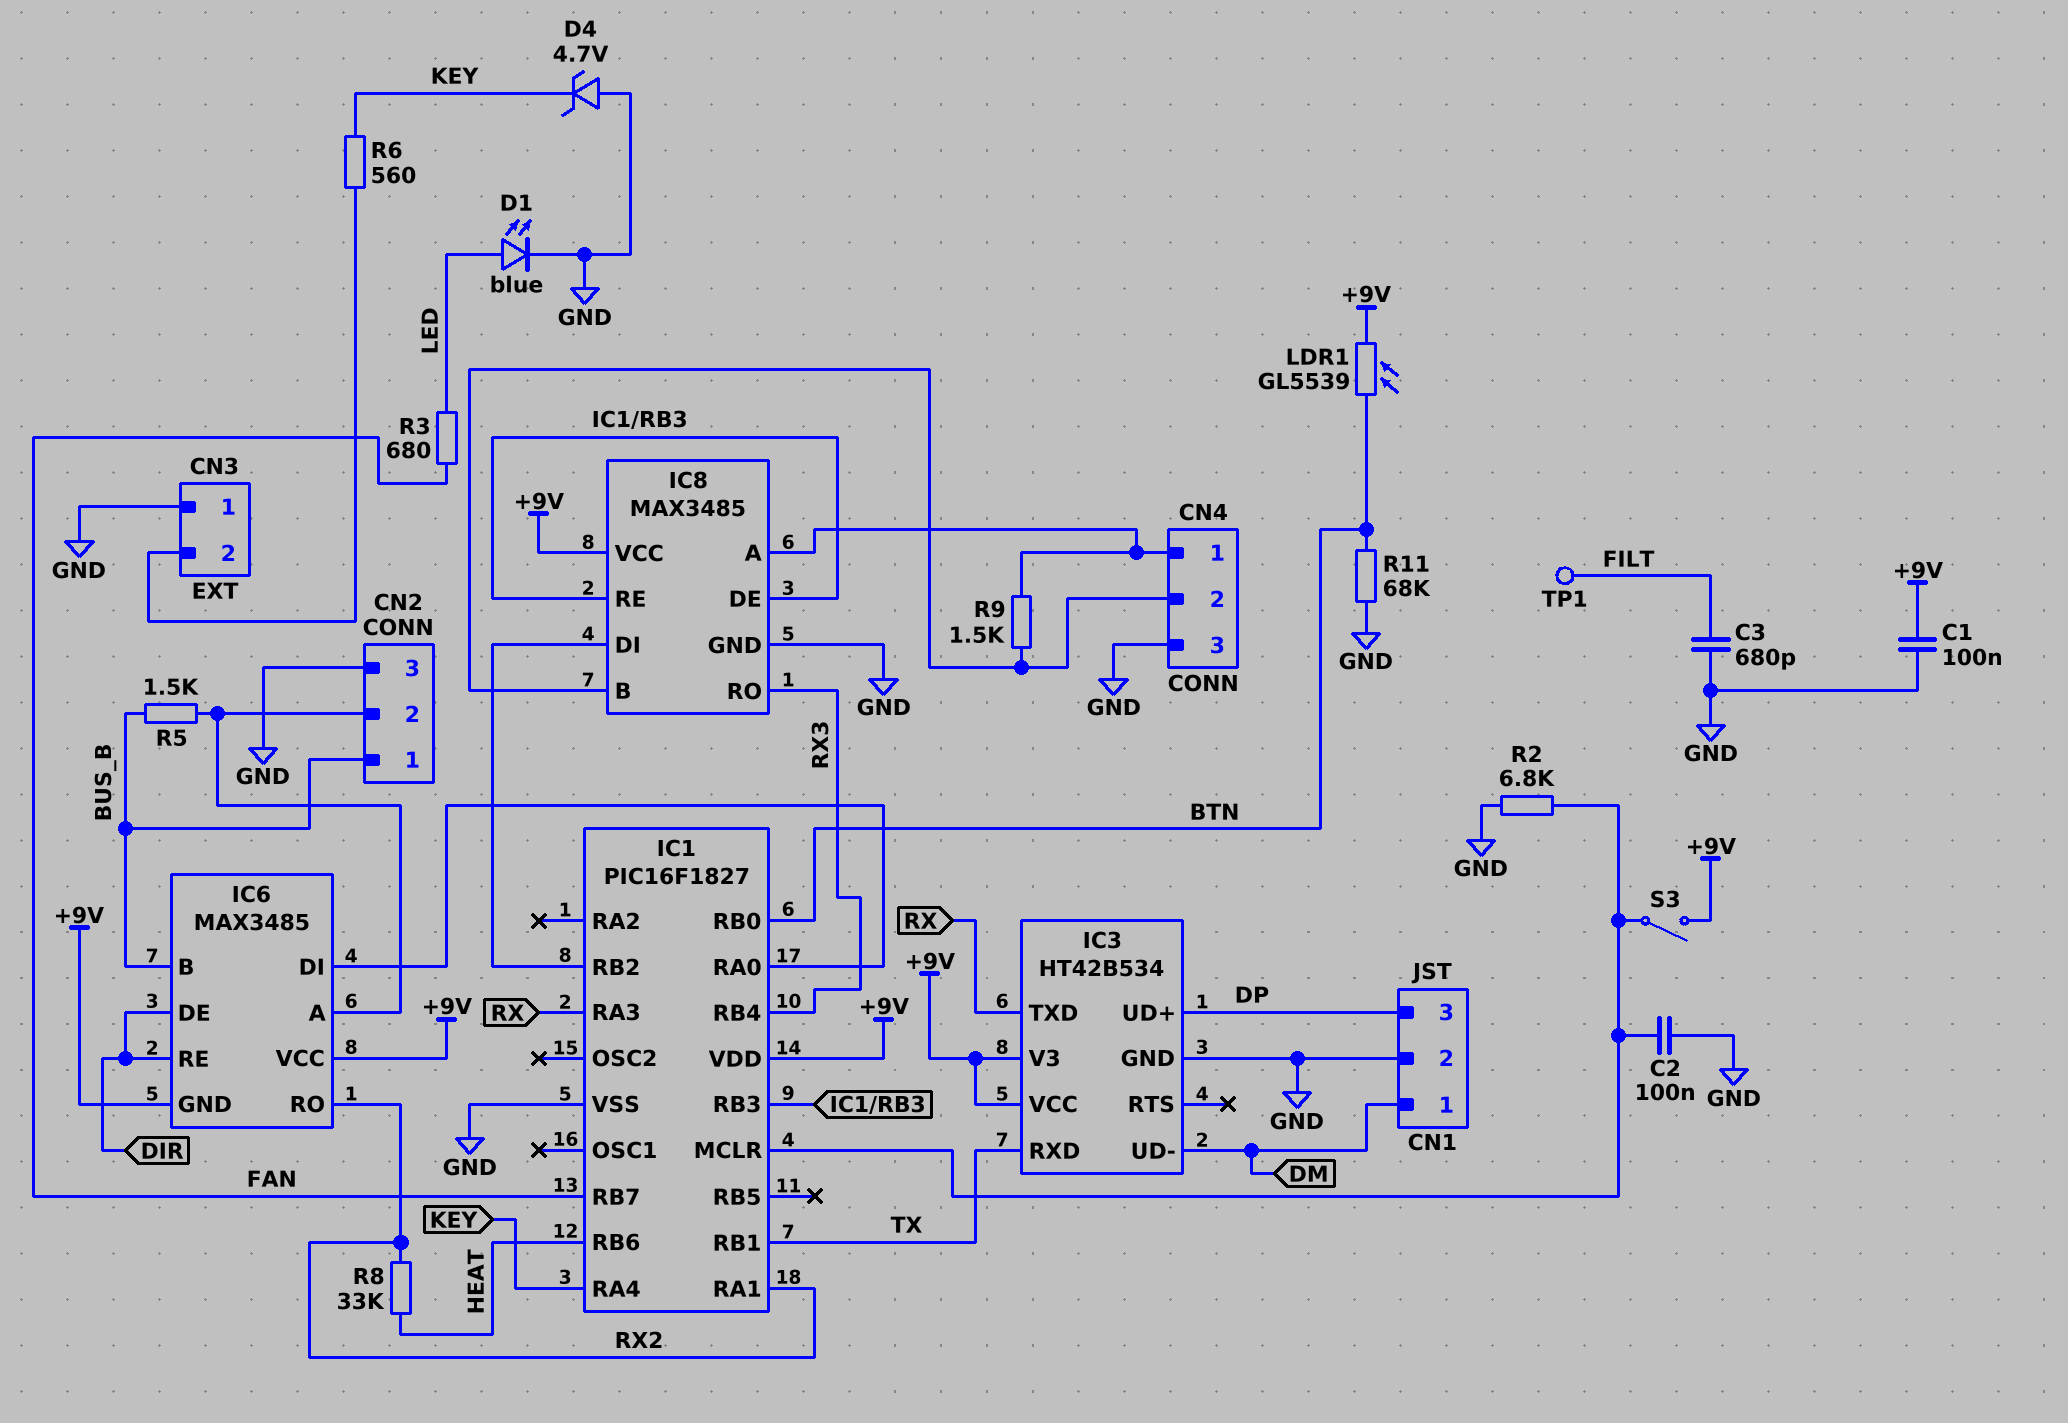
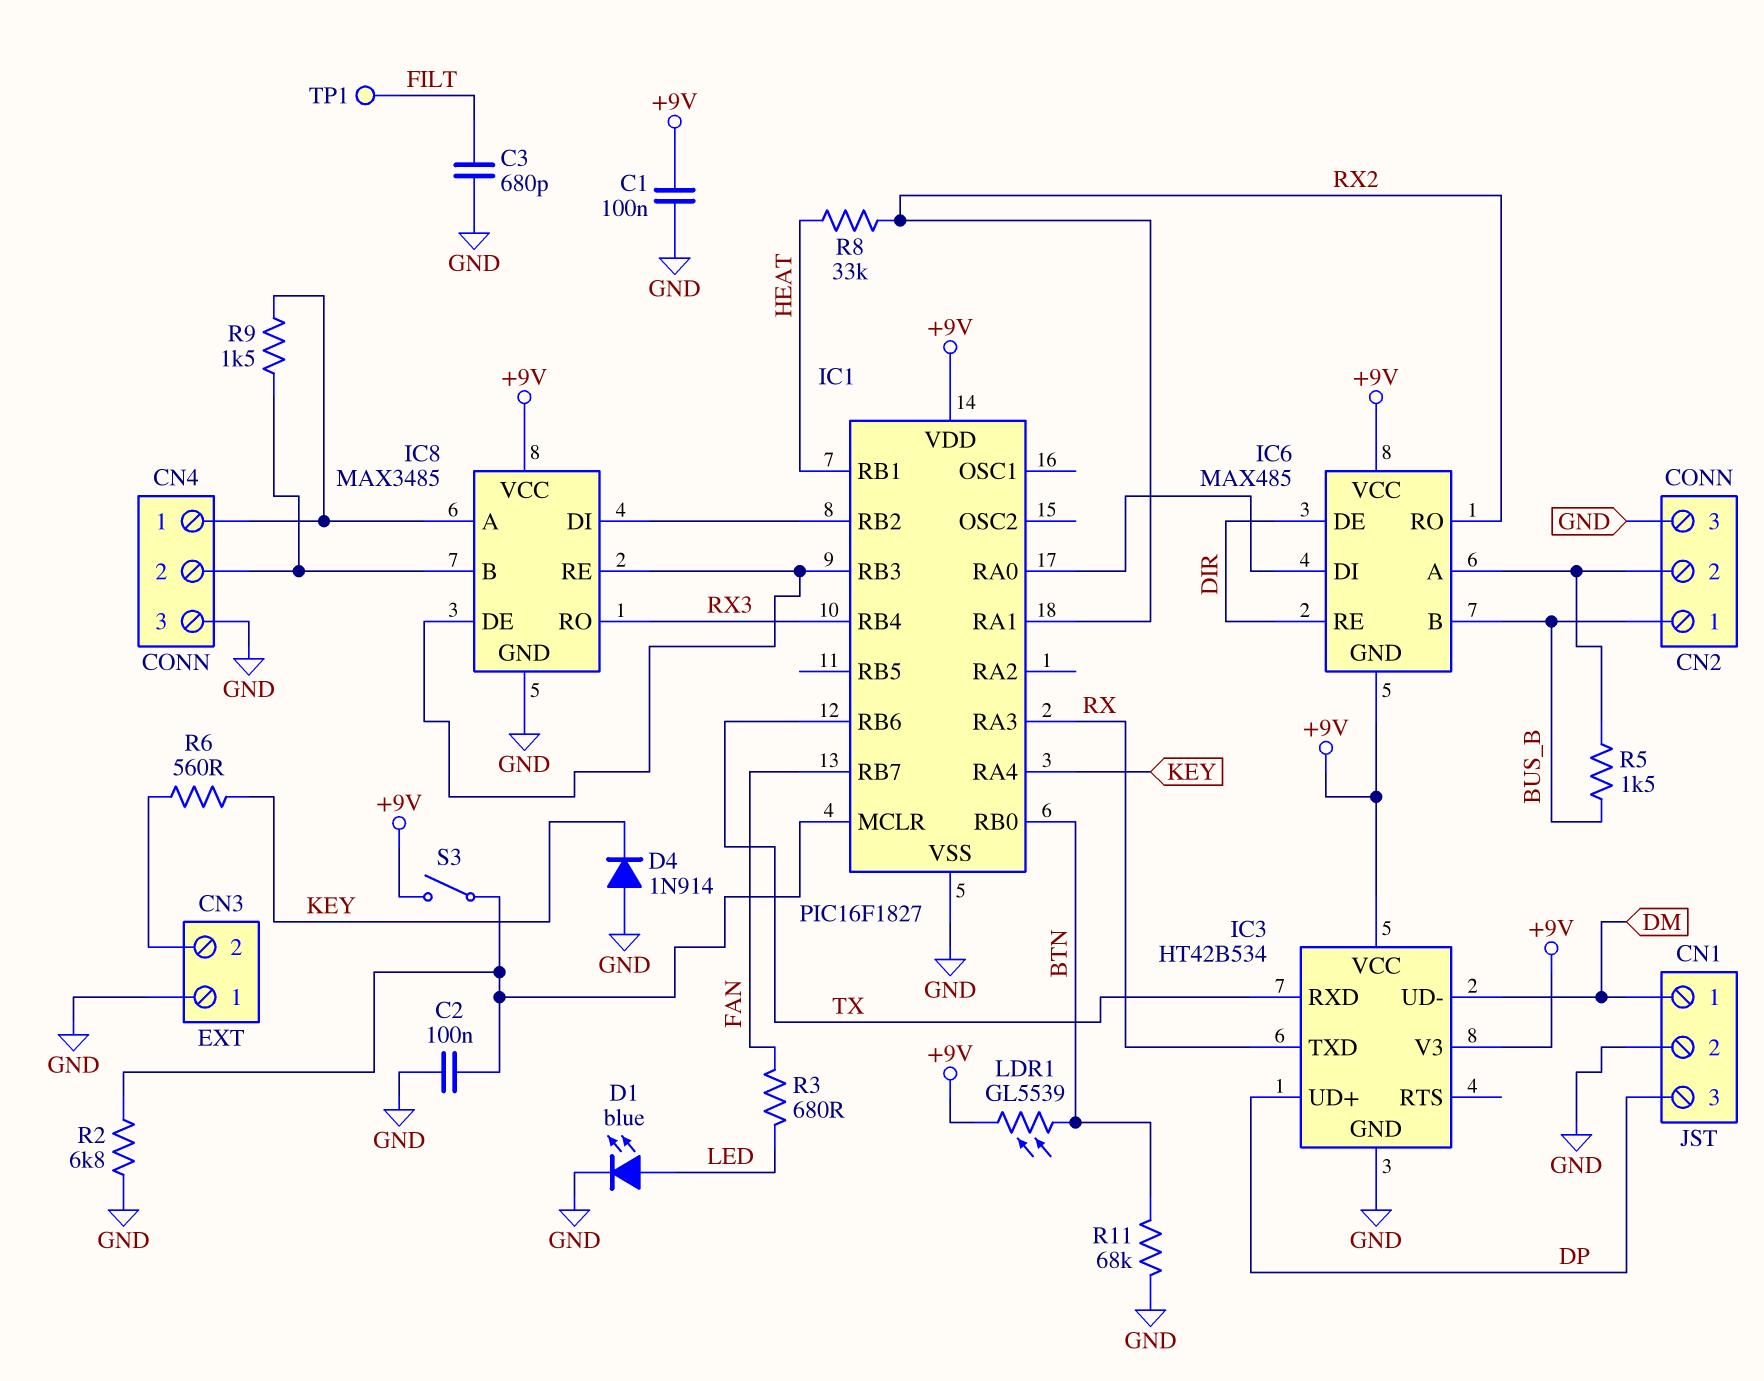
D4: zener 4.7V (A GND, K KEY) -> diode 1N914 (A GND, K KEY)
IC1 pin RB1: TX -> HEAT
IC1 pin RB6: HEAT -> TX
IC6: MAX3485 -> MAX485

